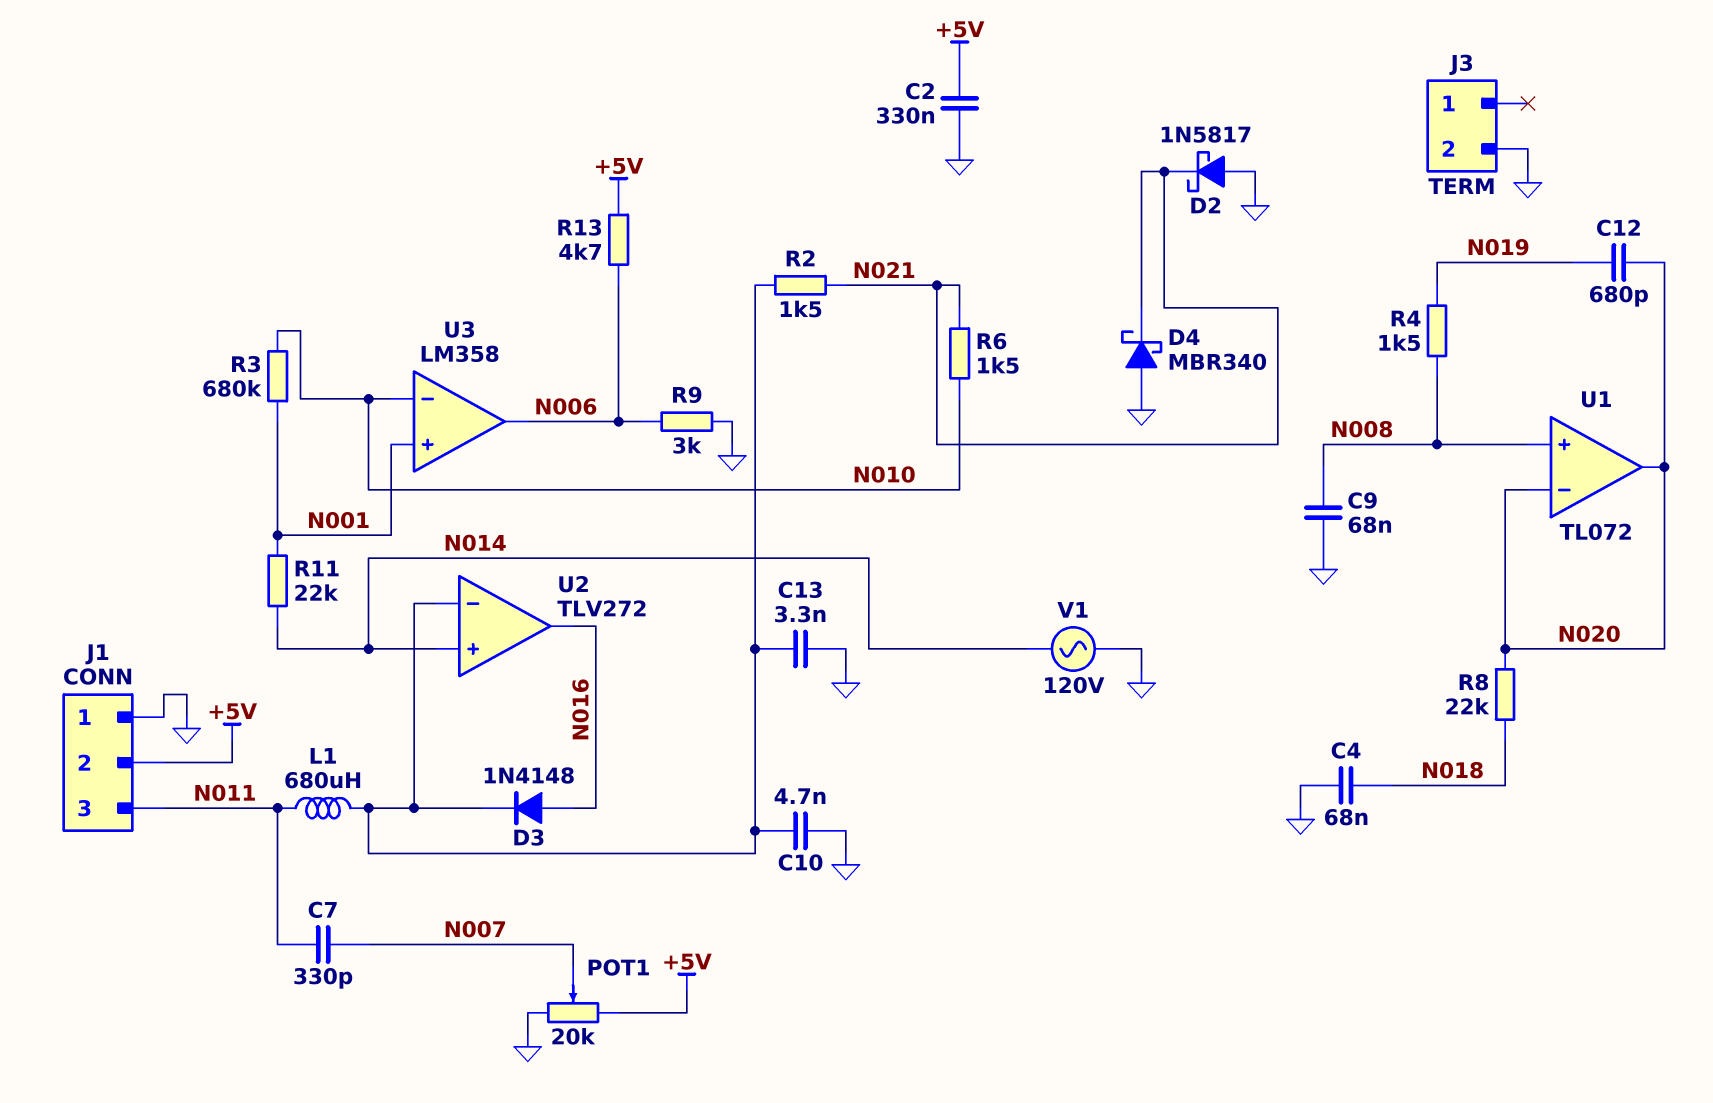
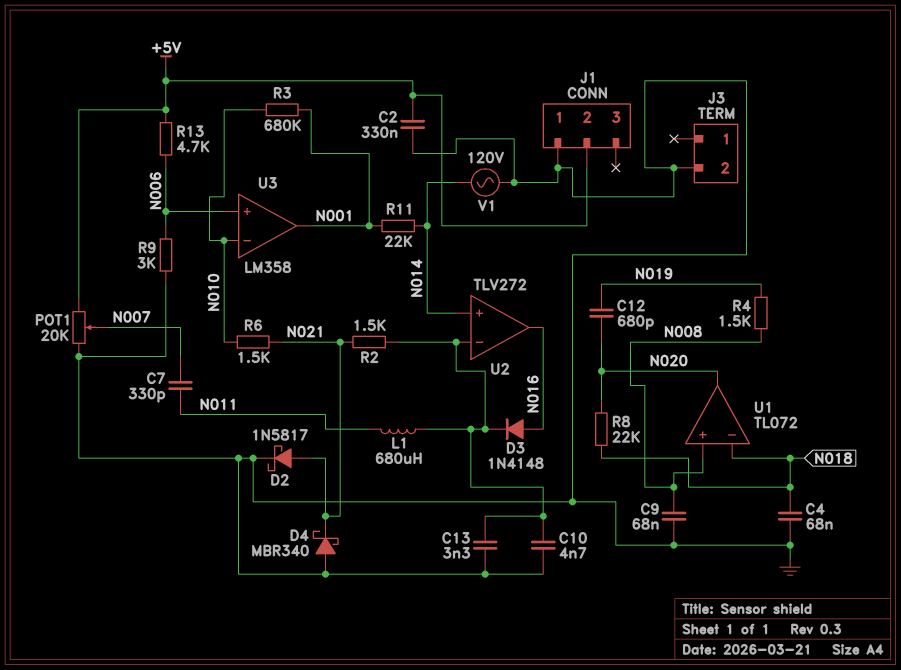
D2: schottky 1N5817 (A GND, K N021) -> schottky 1N5817 (A N021, K GND)
J1 pin 3: N011 -> none
U1 pin in-: N020 -> N018
U3 pin in+: N001 -> N006
U3 pin out: N006 -> N001

